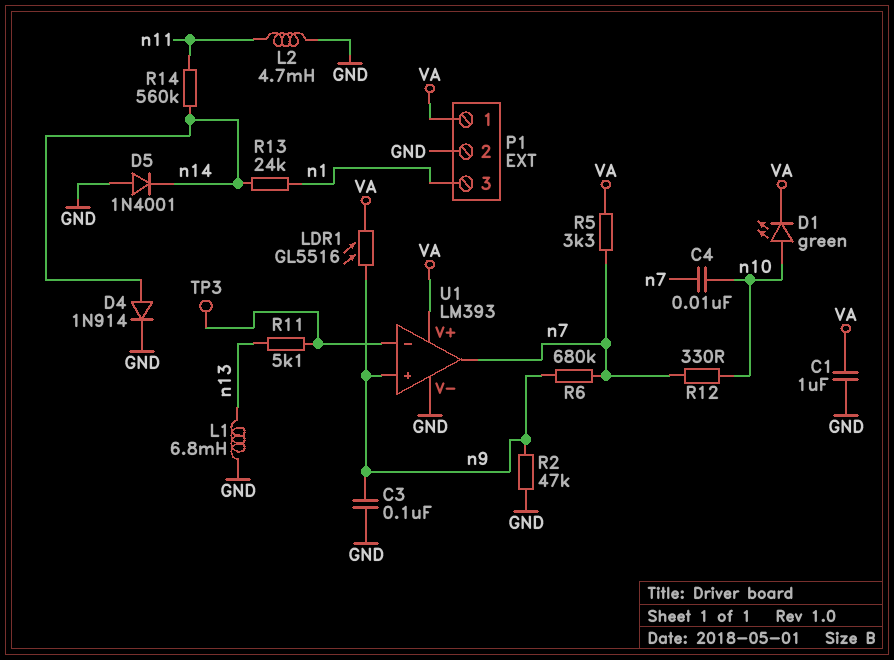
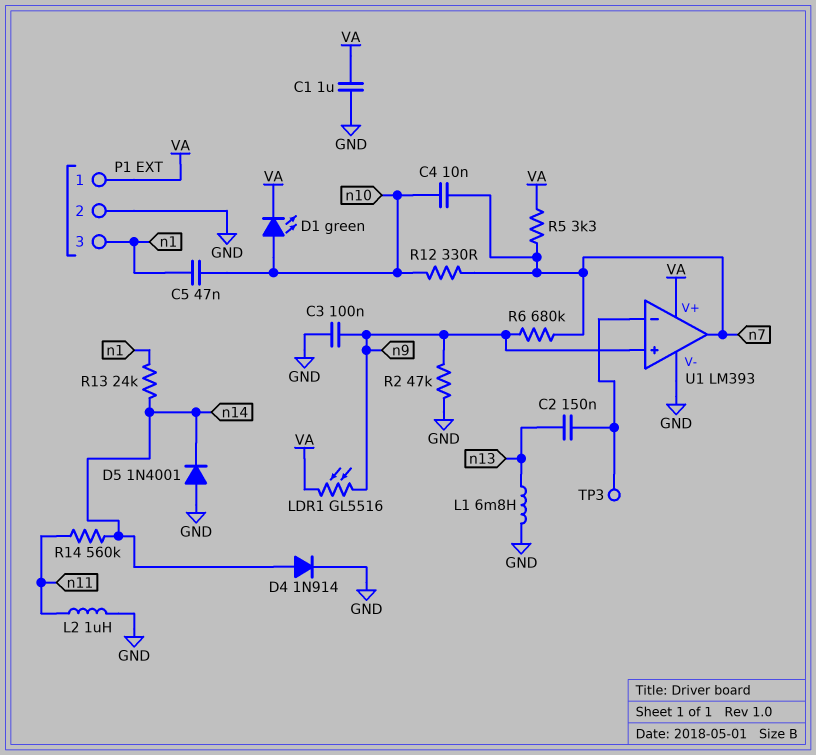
C2: none -> 150nF (U1/in-, n13)
C5: none -> 47nF (n1, n10)
L2: 4.7mH (GND, n11) -> 1uH (GND, n11)
R11: 5.1k (U1/in-, n13) -> none

